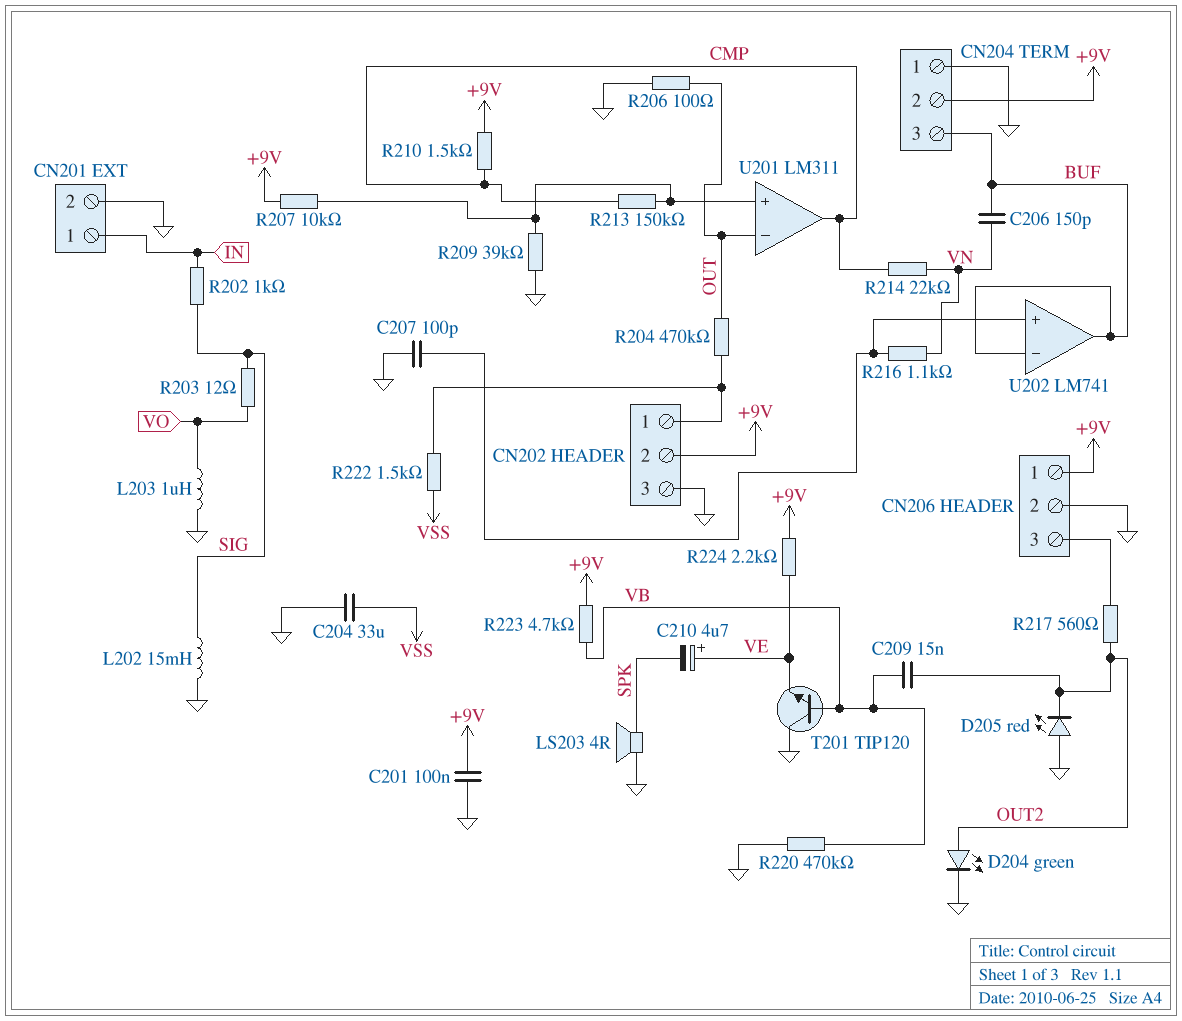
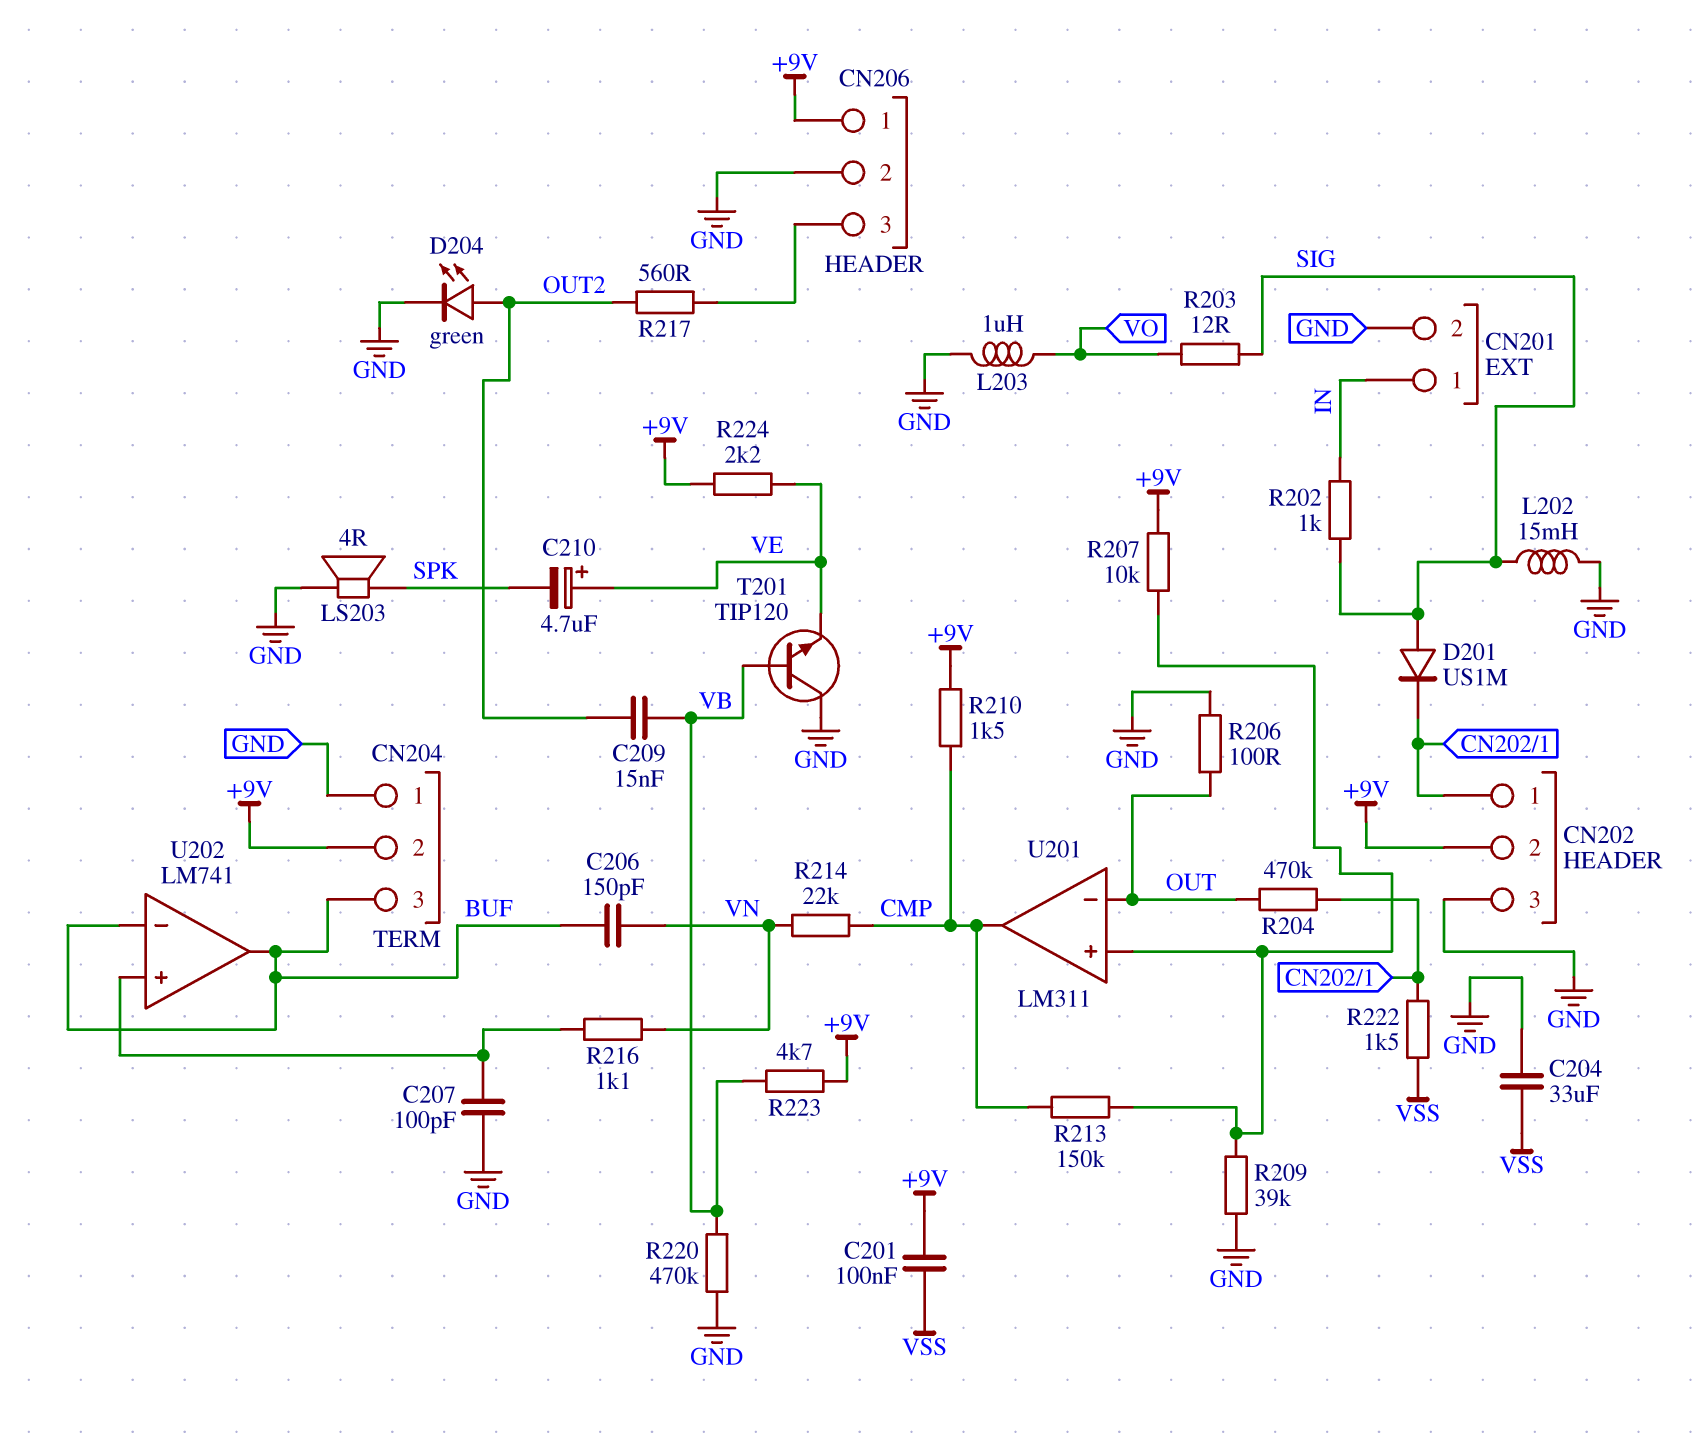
C201: 100nF (+9V, GND) -> 100nF (+9V, VSS)
D201: none -> diode US1M (A SIG, K CN202/1)
D205: LED red (A GND, K OUT2) -> none

